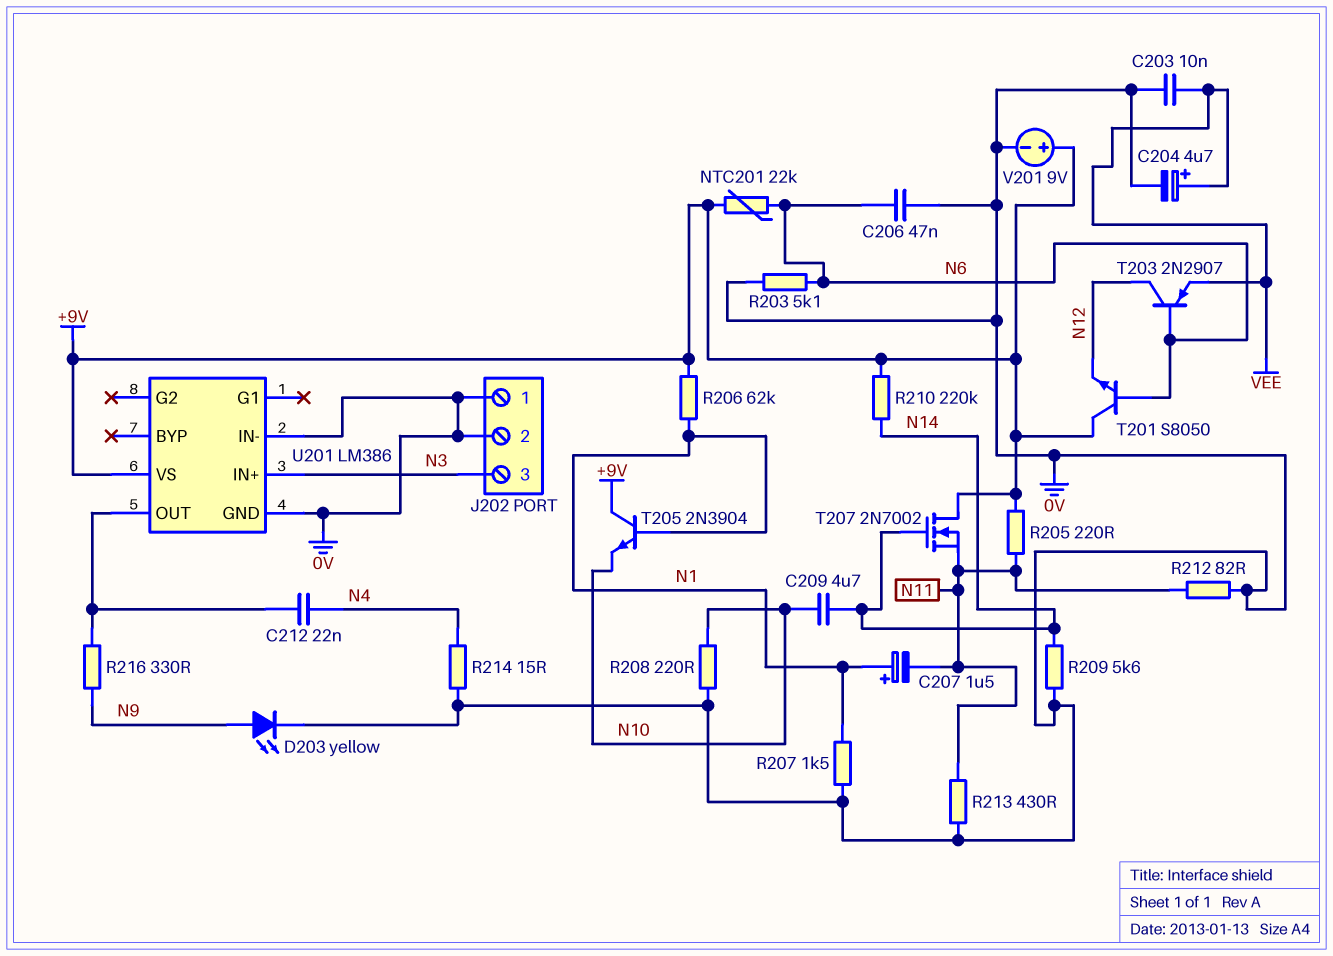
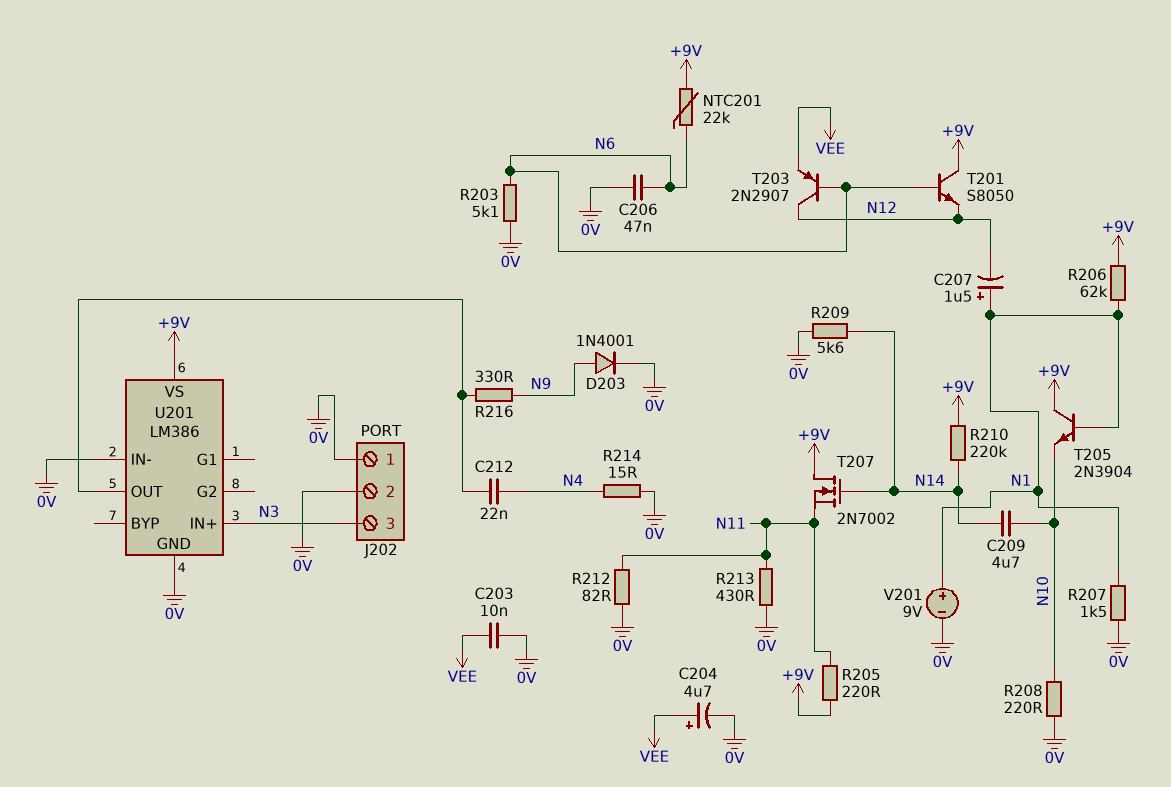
C207: 1.5uF (plus N1, minus N11) -> 1.5uF (plus N1, minus N12)
D203: LED yellow (A N9, K 0V) -> diode 1N4001 (A N9, K 0V)
V201: 9V (plus +9V, minus 0V) -> 9V (plus N1, minus 0V)

